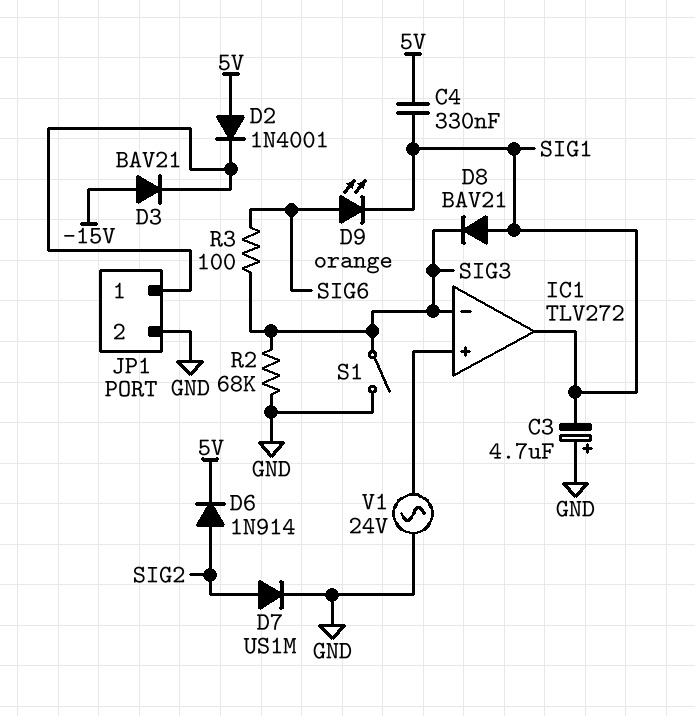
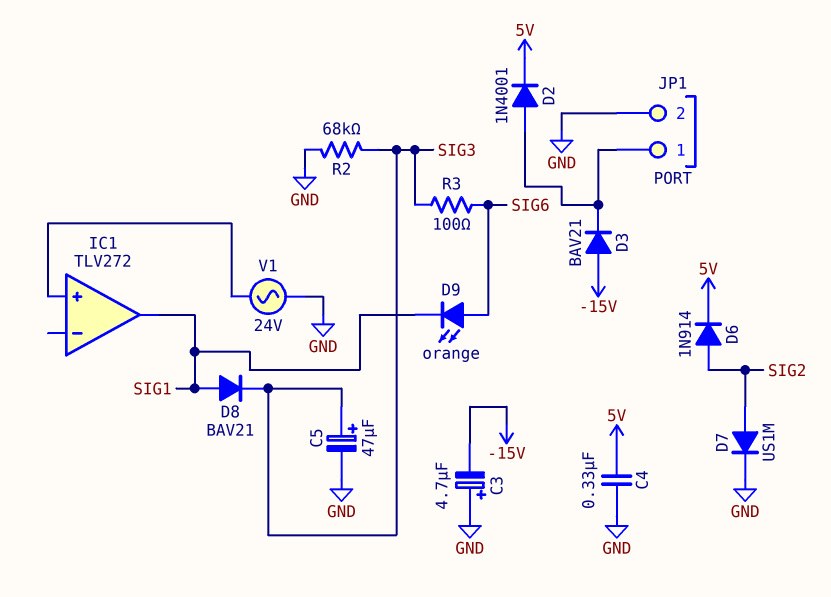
C3: 4.7uF (plus GND, minus SIG1) -> 4.7uF (plus GND, minus -15V)
C4: 330nF (5V, SIG1) -> 330nF (5V, GND)
C5: none -> 47uF (plus SIG3, minus GND)
D2: diode 1N4001 (A 5V, K JP1/1) -> diode 1N4001 (A JP1/1, K 5V)
IC1 pin in-: SIG3 -> none
S1: switch (GND, SIG3) -> none

